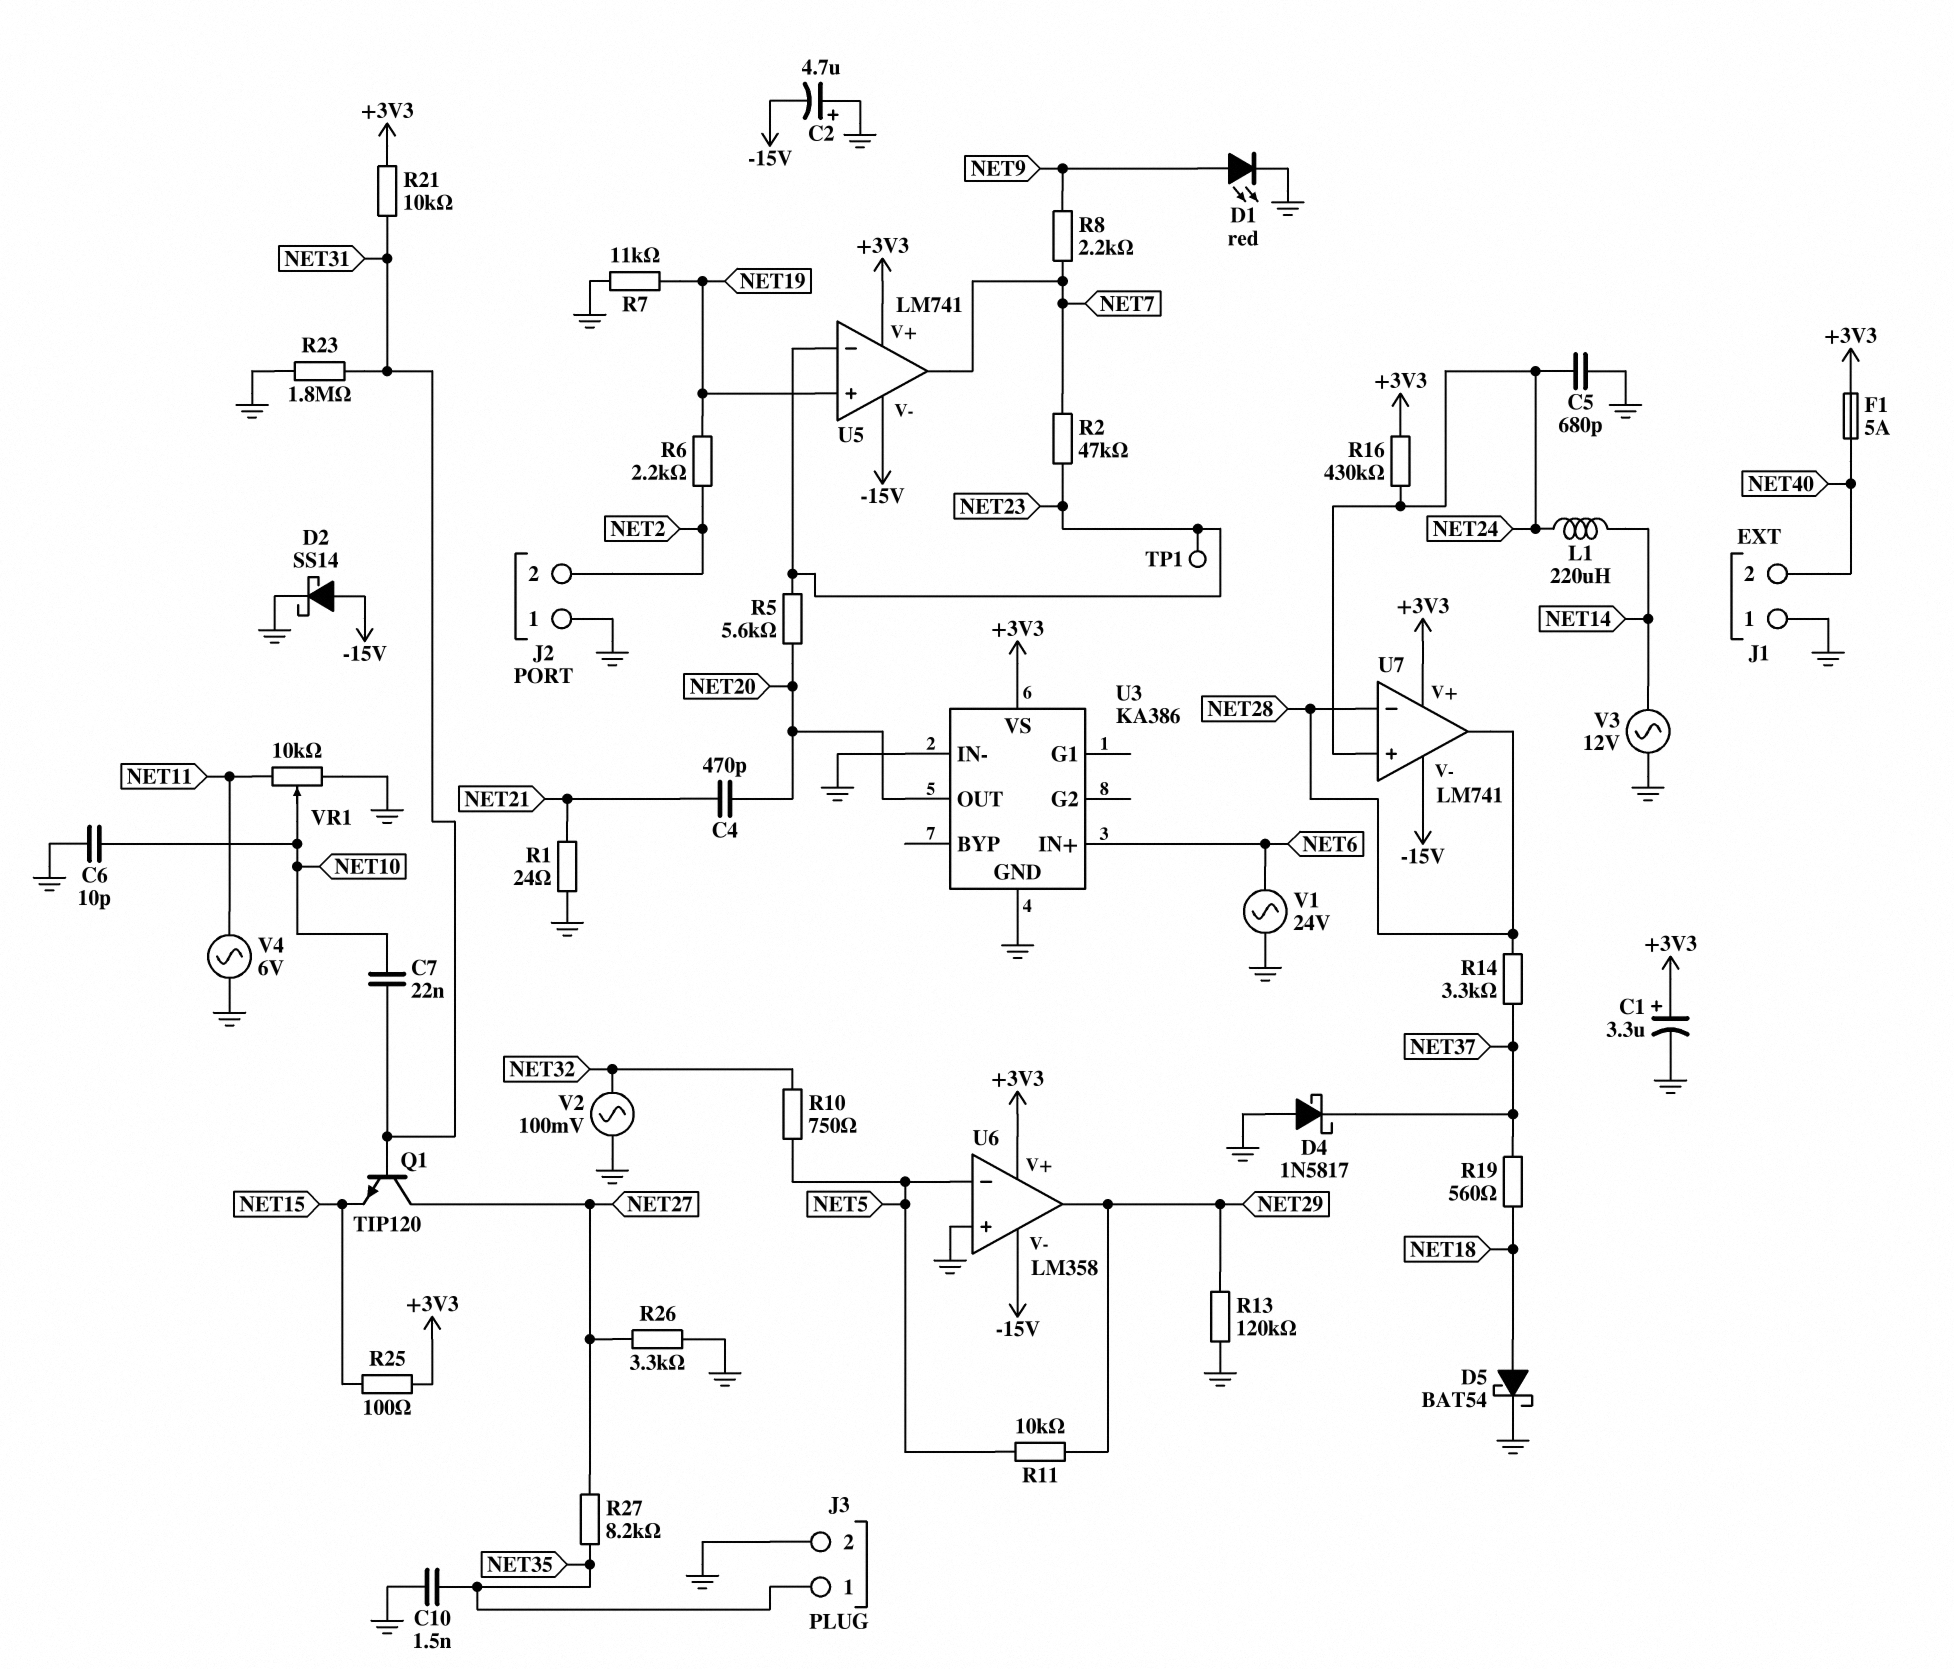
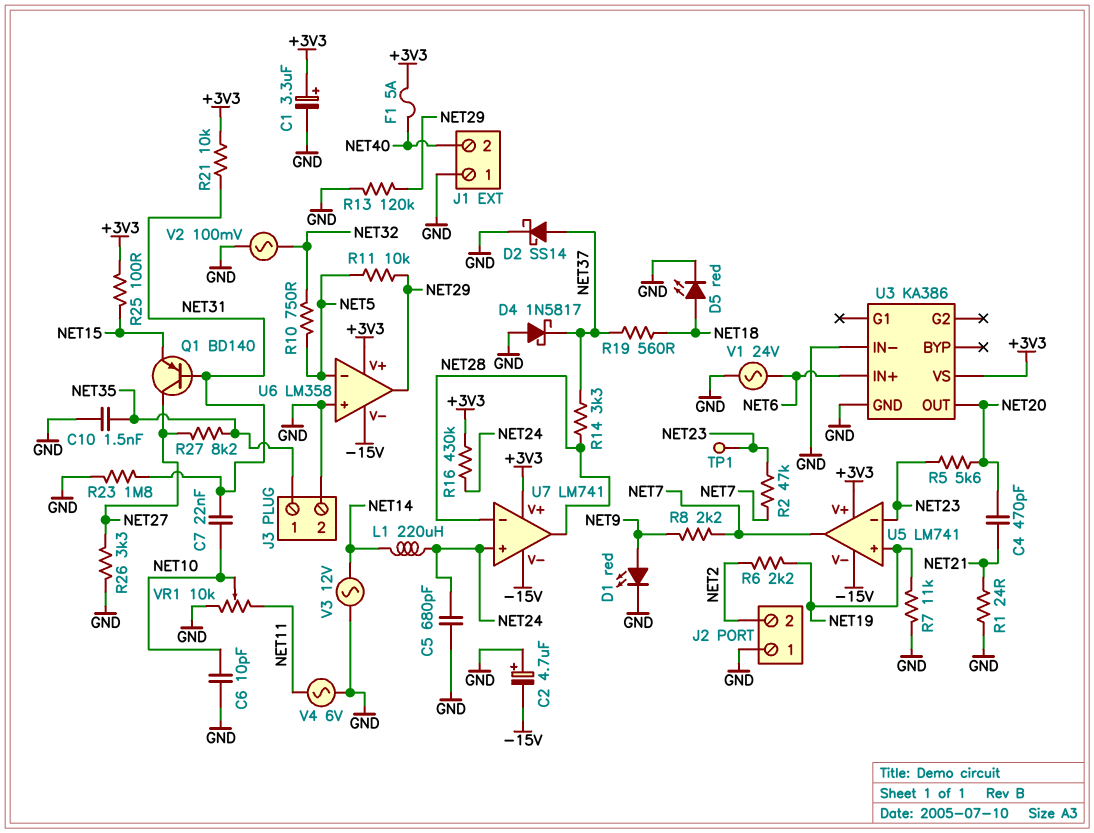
D2: schottky SS14 (A -15V, K GND) -> schottky SS14 (A NET37, K GND)
D5: schottky BAT54 (A NET18, K GND) -> LED red (A NET18, K GND)
Q1: NPN TIP120 (B NET31, C NET27, E NET15) -> PNP BD140 (B NET31, C NET27, E NET15)

